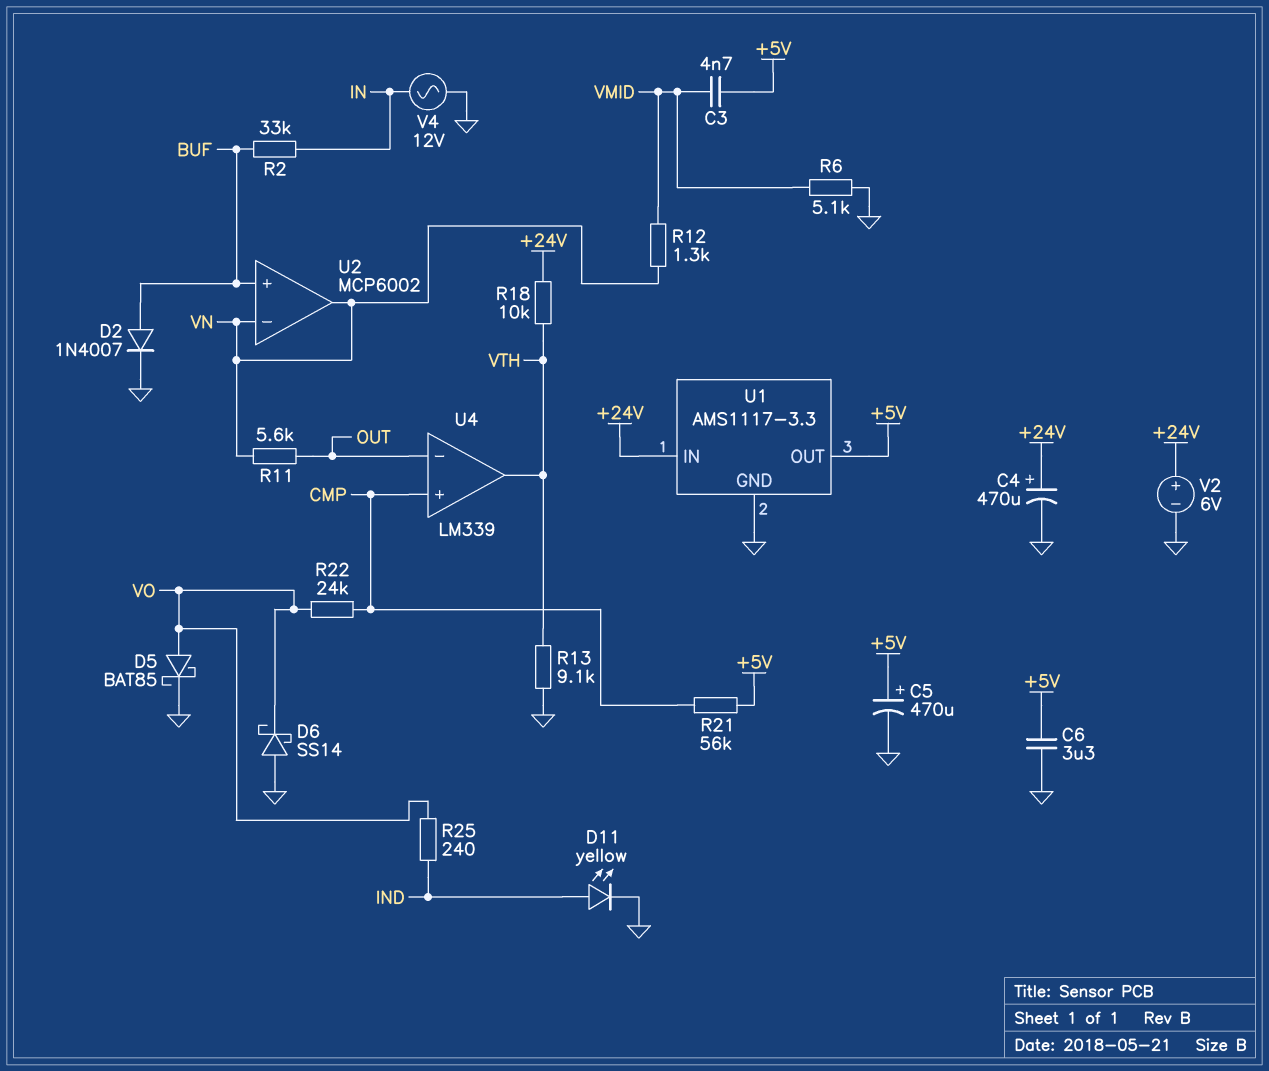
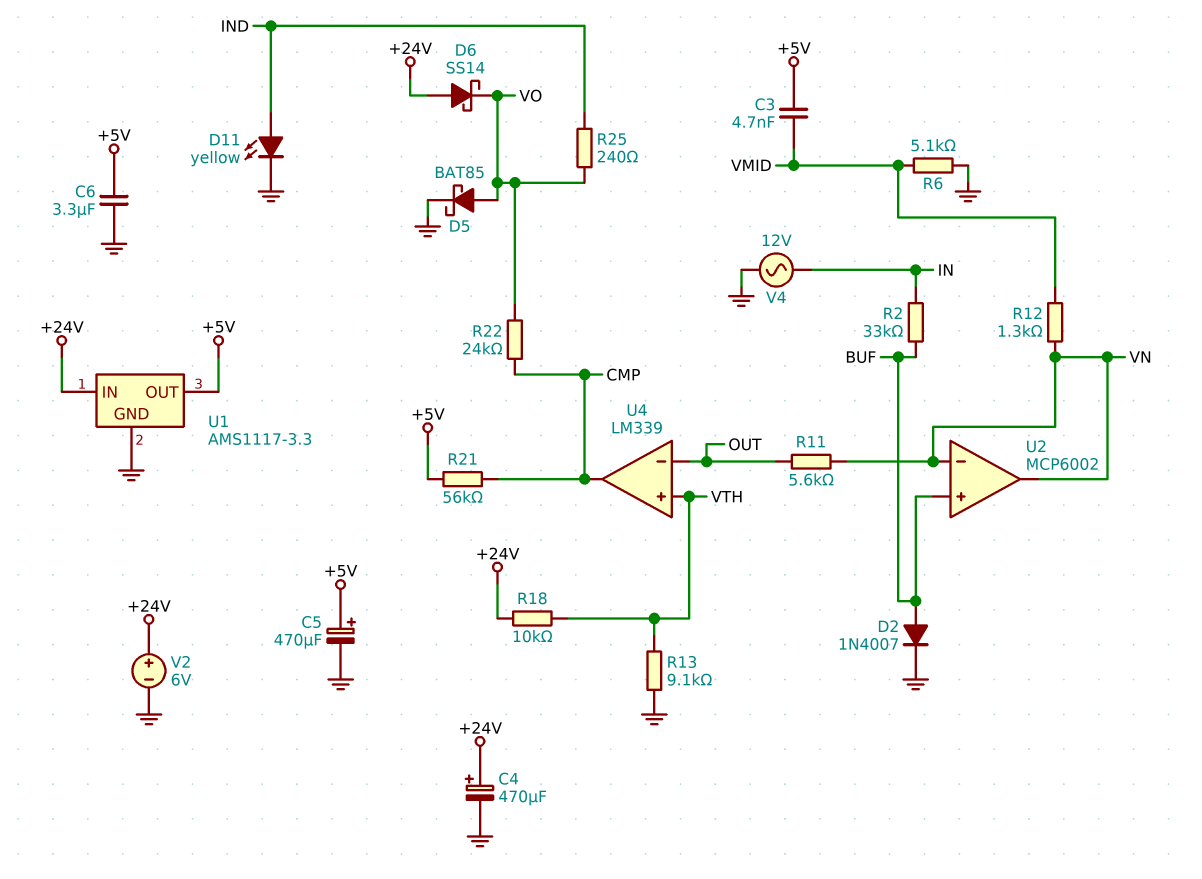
D6: schottky SS14 (A GND, K VO) -> schottky SS14 (A +24V, K VO)
U4 pin in+: CMP -> VTH
U4 pin out: VTH -> CMP

